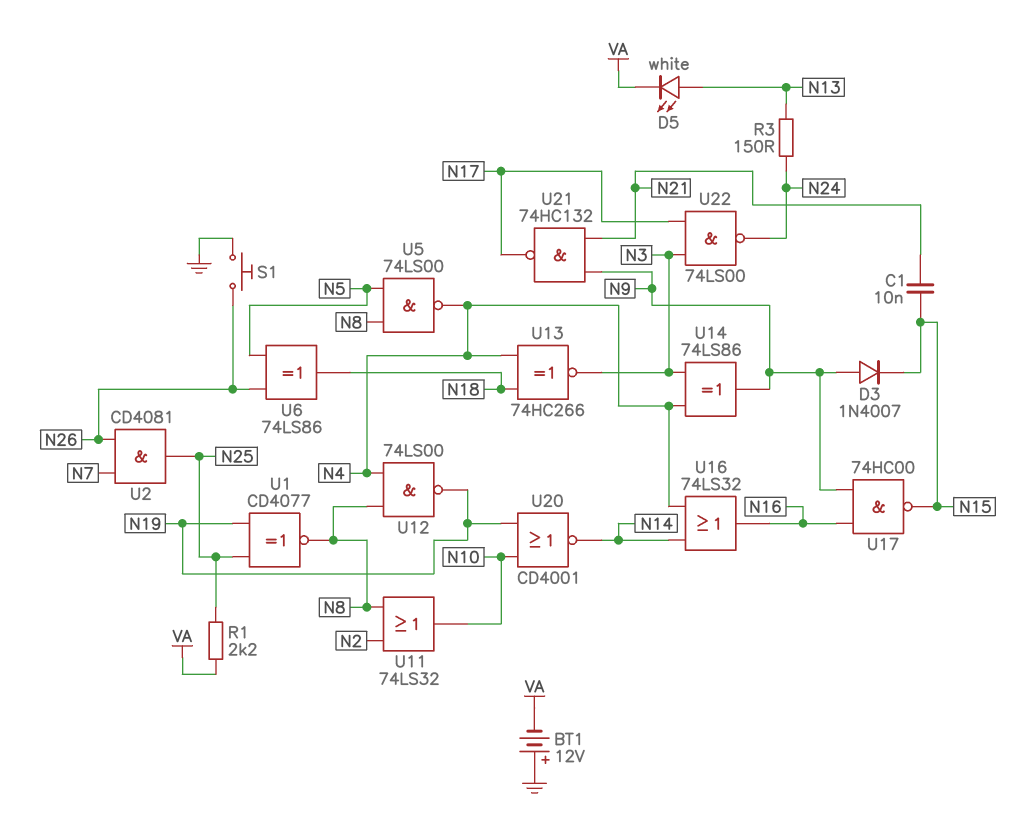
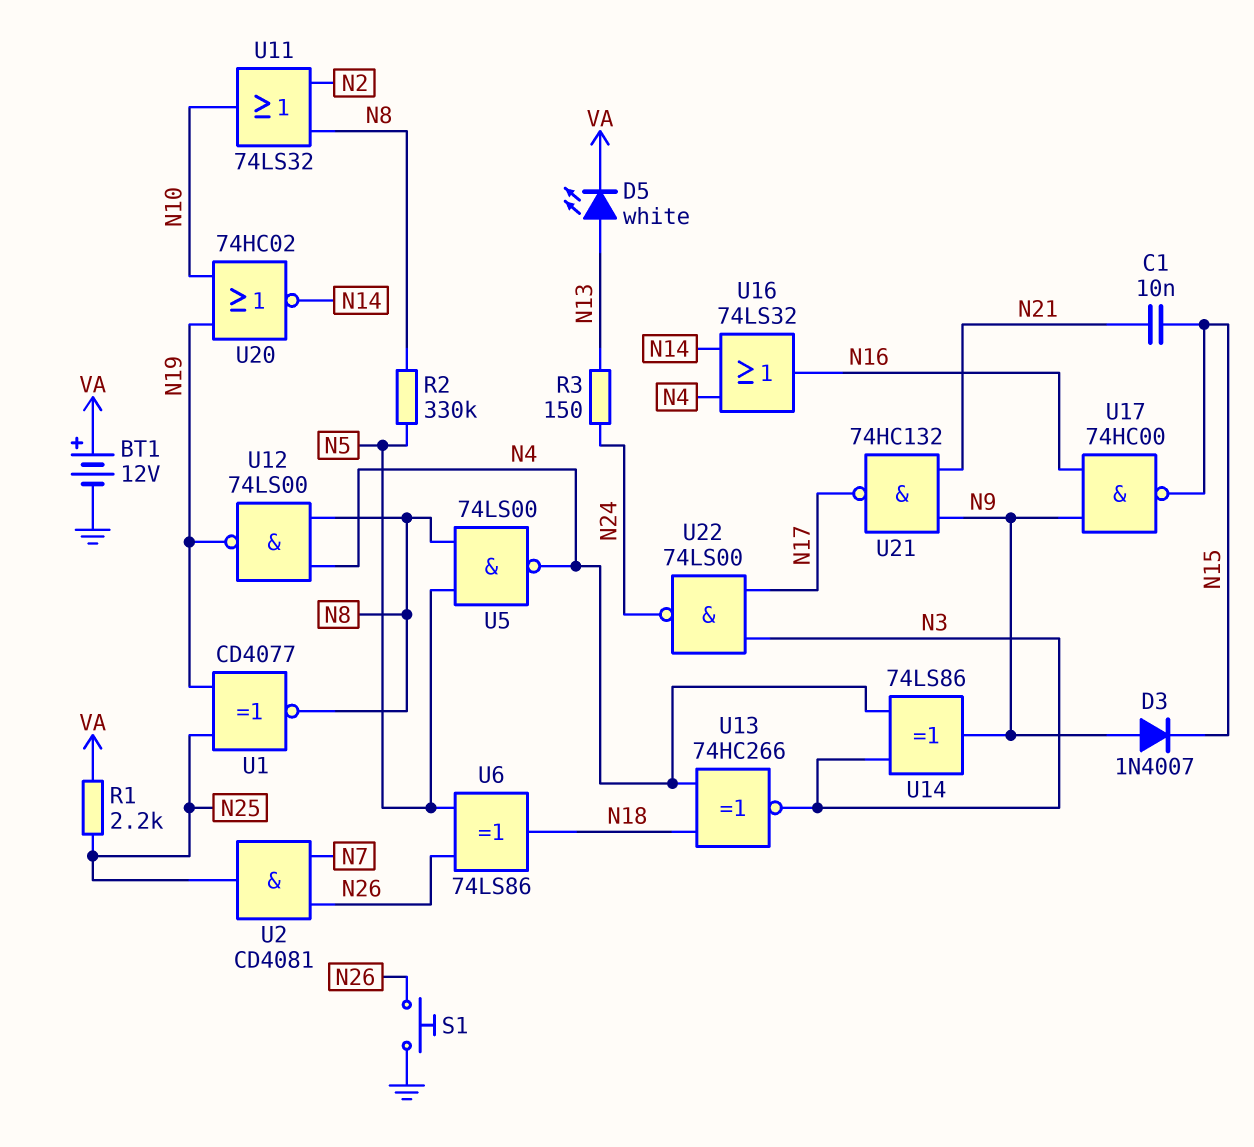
BT1: 12V (plus GND, minus VA) -> 12V (plus VA, minus GND)
R2: none -> 330k (N5, N8)
U20: NOR CD4001 (in N10, in N19, out N14) -> NOR 74HC02 (in N10, in N19, out N14)

